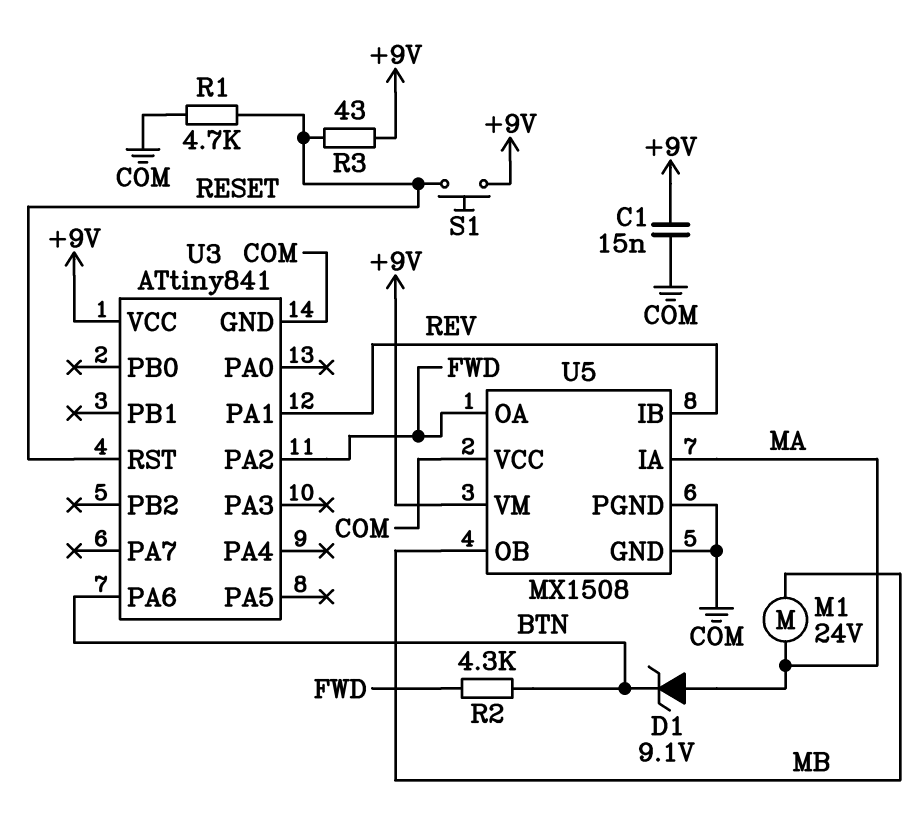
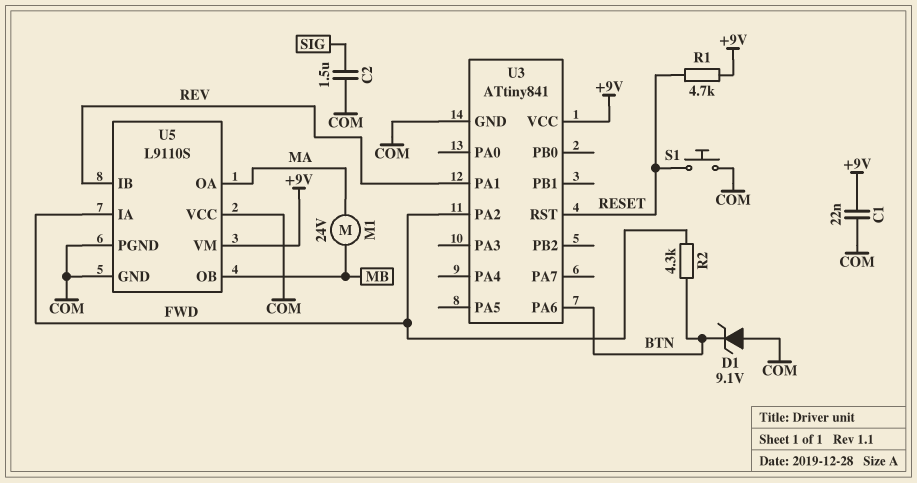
C1: 15nF (+9V, COM) -> 22nF (+9V, COM)
C2: none -> 1.5uF (COM, SIG)
D1: zener 9.1V (A MA, K BTN) -> zener 9.1V (A COM, K BTN)
R1: 4.7k (COM, RESET) -> 4.7k (+9V, RESET)
R3: 43 (+9V, RESET) -> none
S1: button (+9V, RESET) -> button (COM, RESET)
U5: MX1508 -> L9110S
U5 pin IA: MA -> FWD
U5 pin OA: FWD -> MA

